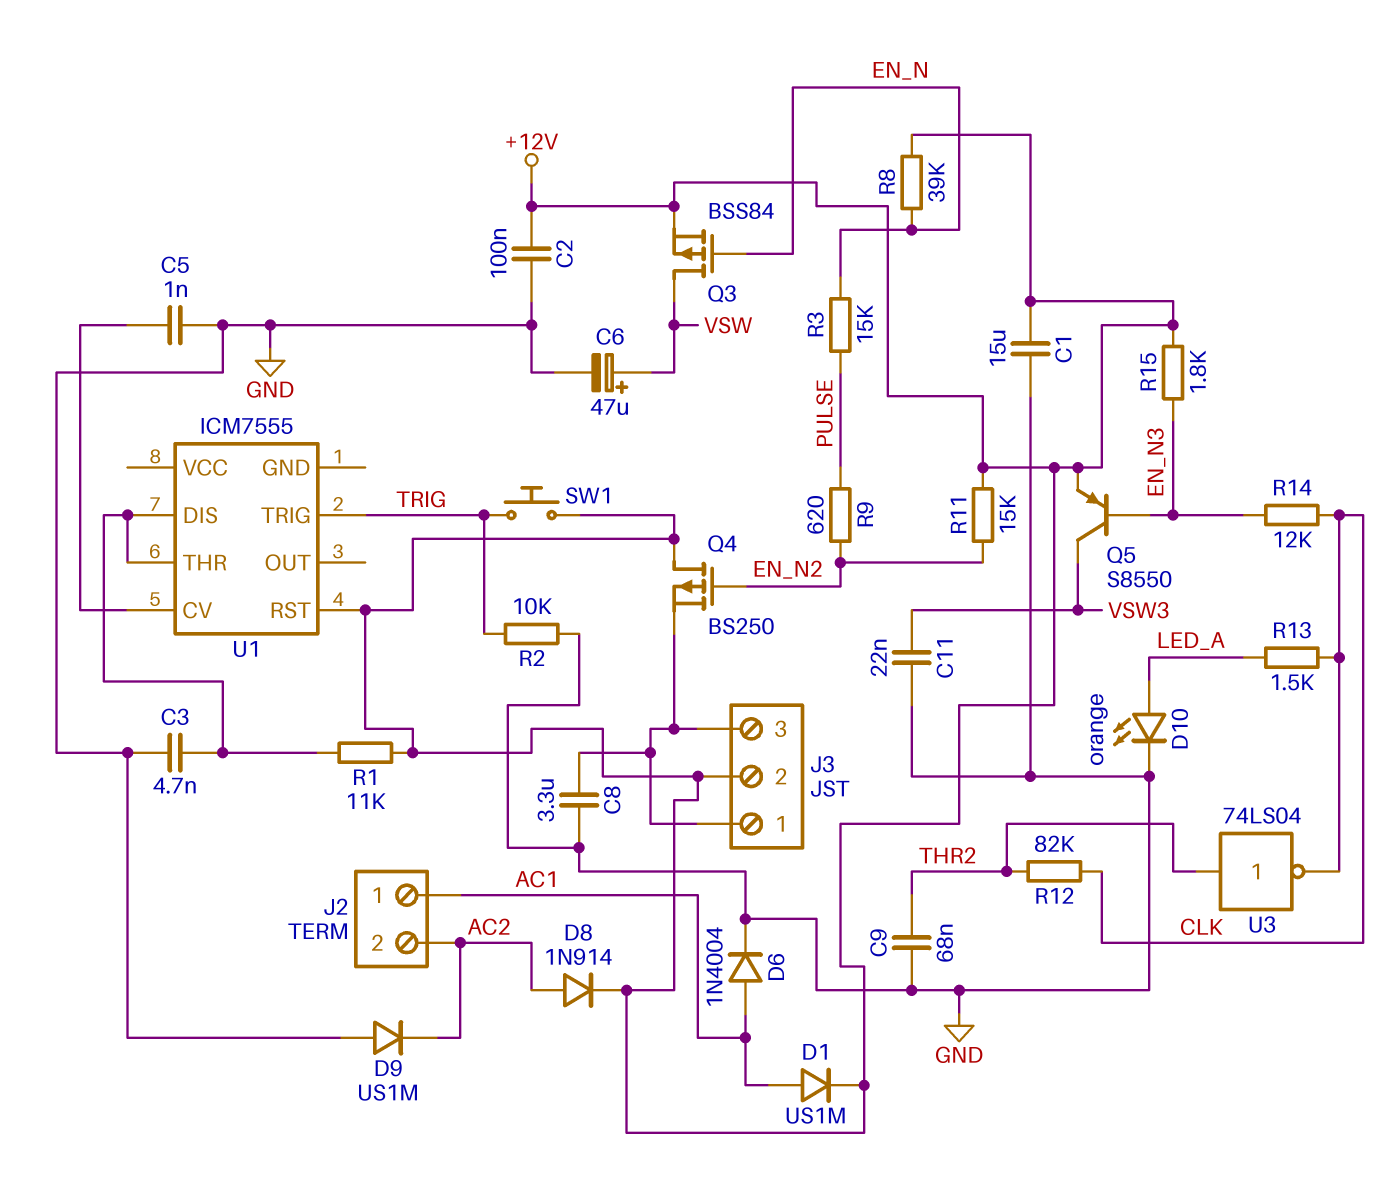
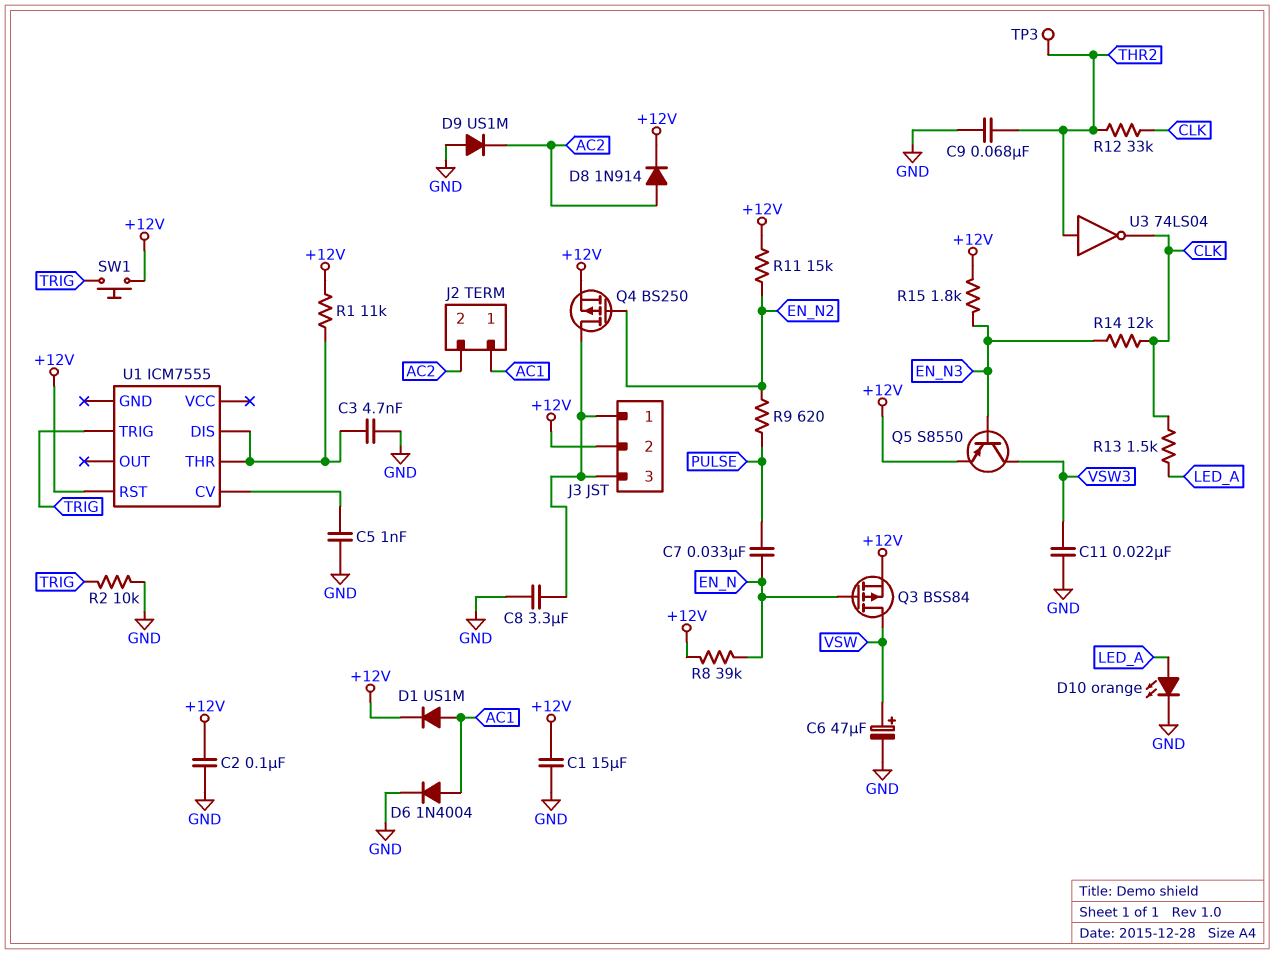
C7: none -> 33nF (EN_N, PULSE)
Q4: PMOS BS250 (G EN_N2, D +12V, S J3/1) -> PMOS BS250 (G EN_N2, D J3/1, S +12V)
R3: 15k (EN_N, PULSE) -> none
R12: 82k (CLK, THR2) -> 33k (CLK, THR2)
TP3: none -> test point (THR2)

